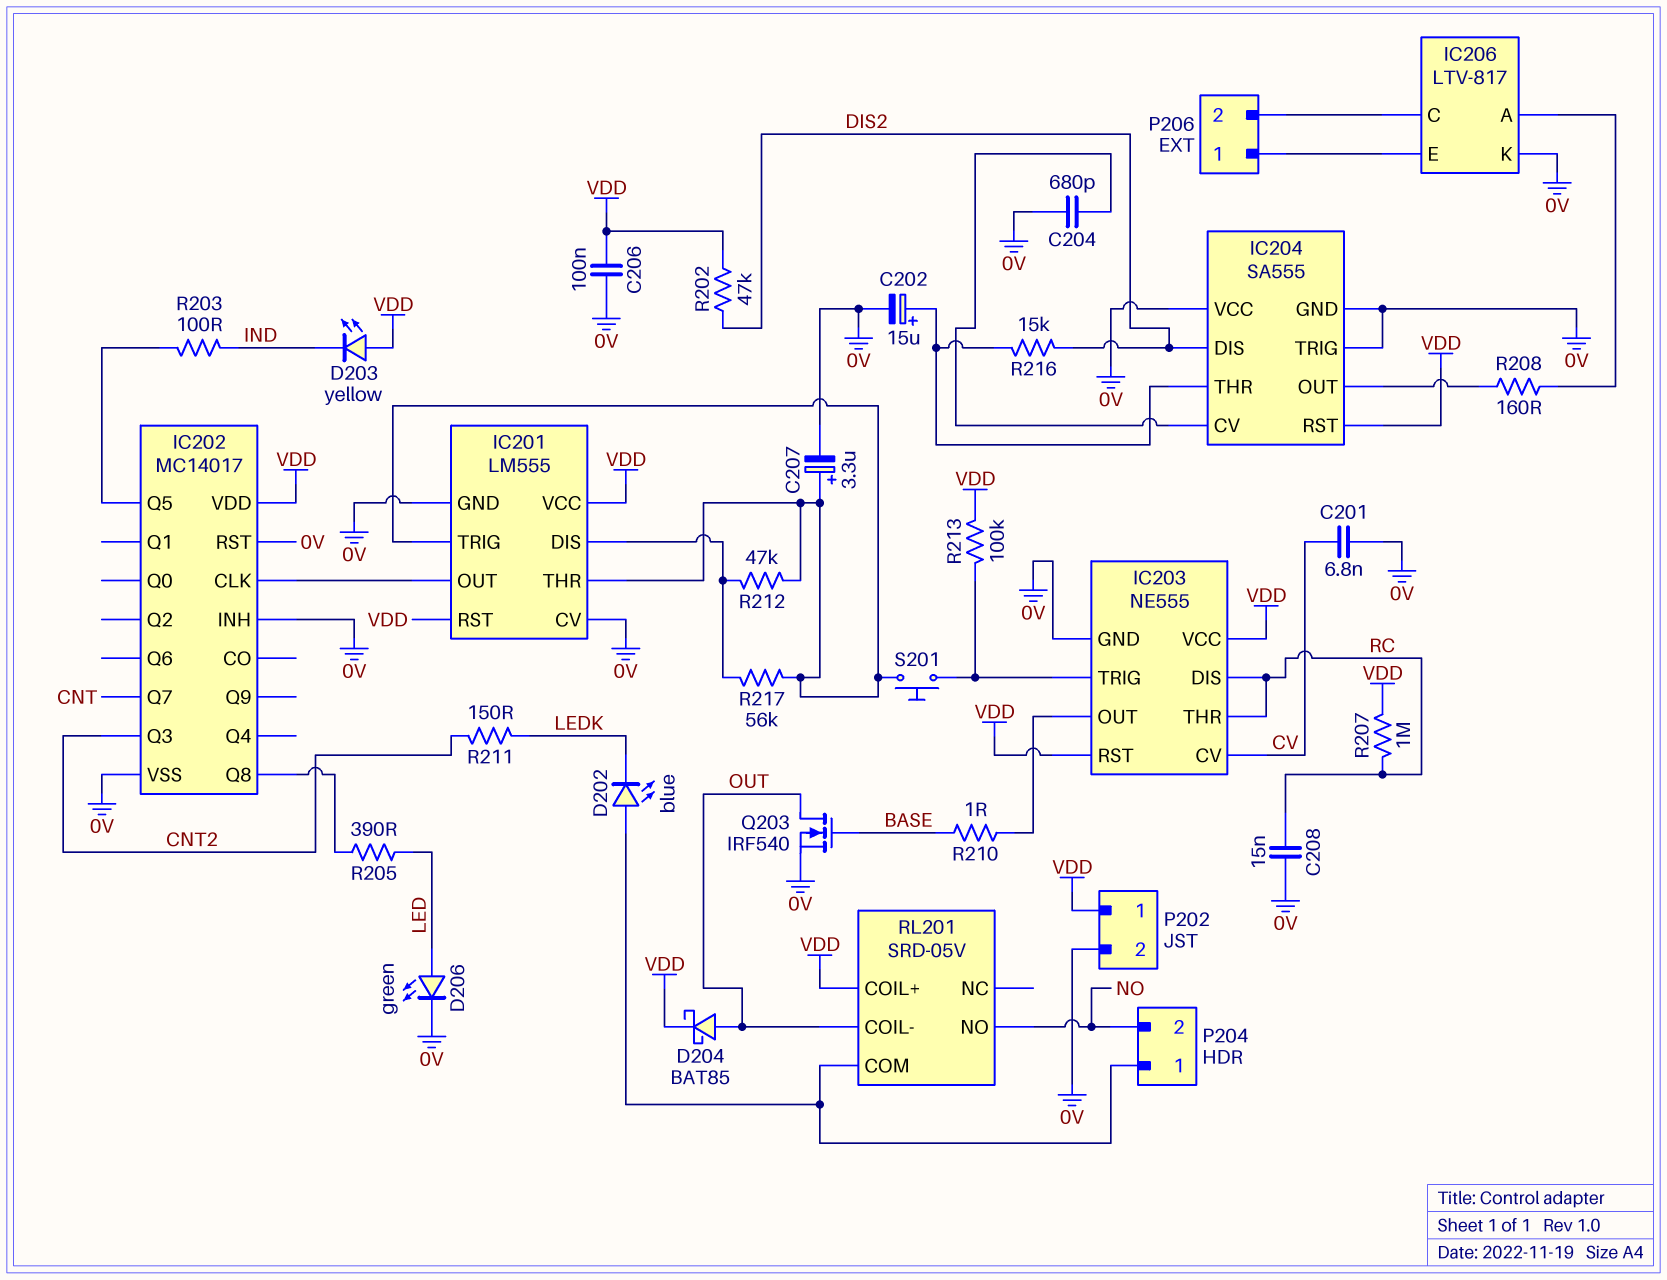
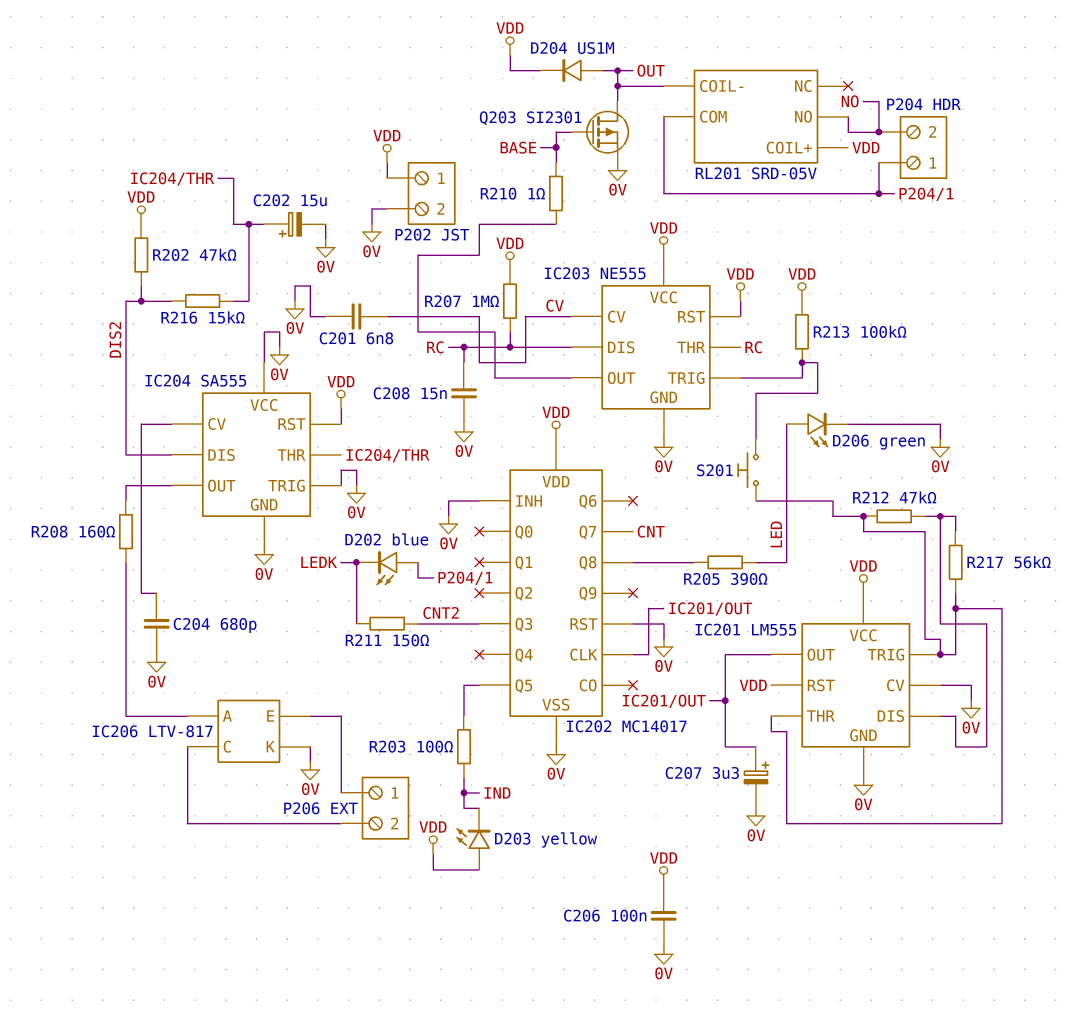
C207: 3.3uF (plus IC201/THR, minus 0V) -> 3.3uF (plus IC201/OUT, minus 0V)
D204: schottky BAT85 (A OUT, K VDD) -> diode US1M (A OUT, K VDD)
Q203: NMOS IRF540 (G BASE, D OUT, S 0V) -> PMOS SI2301 (G BASE, D OUT, S 0V)

